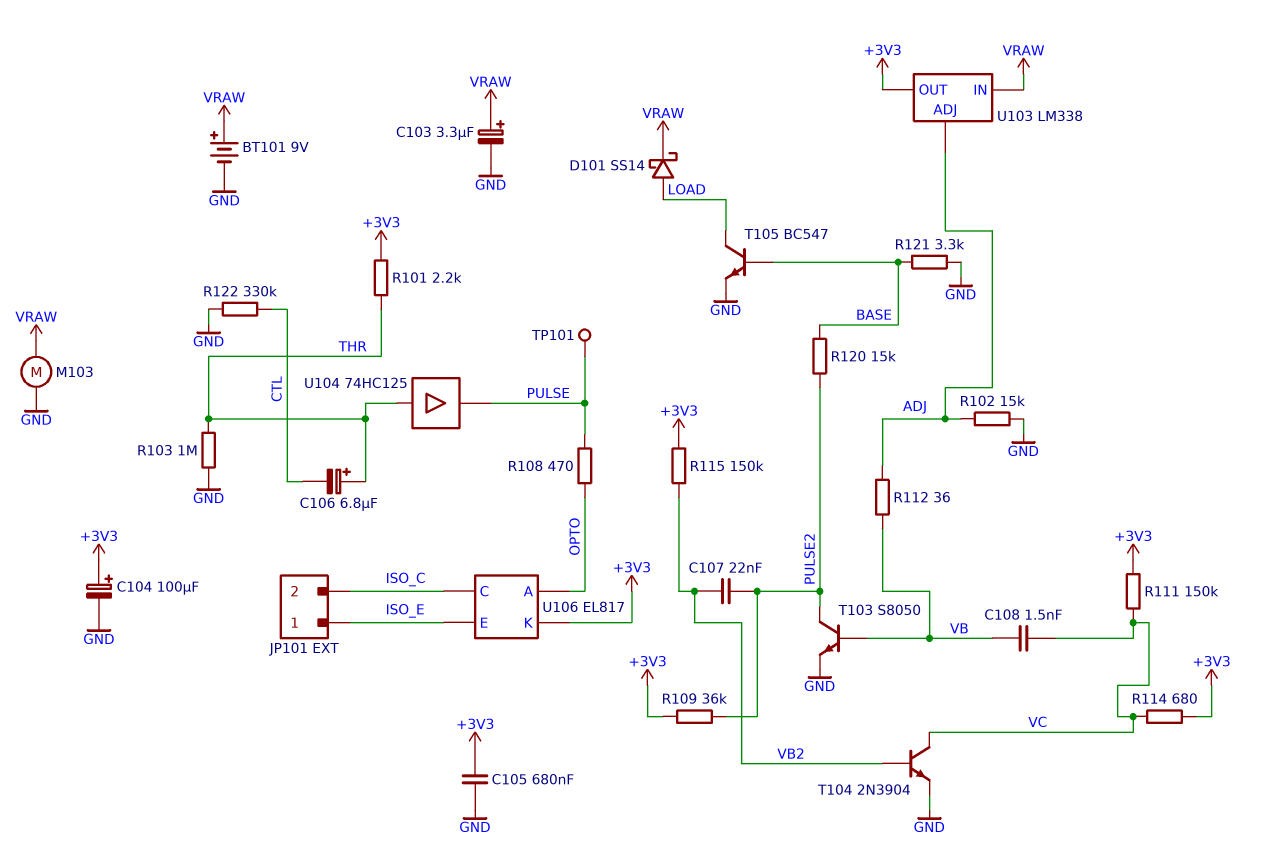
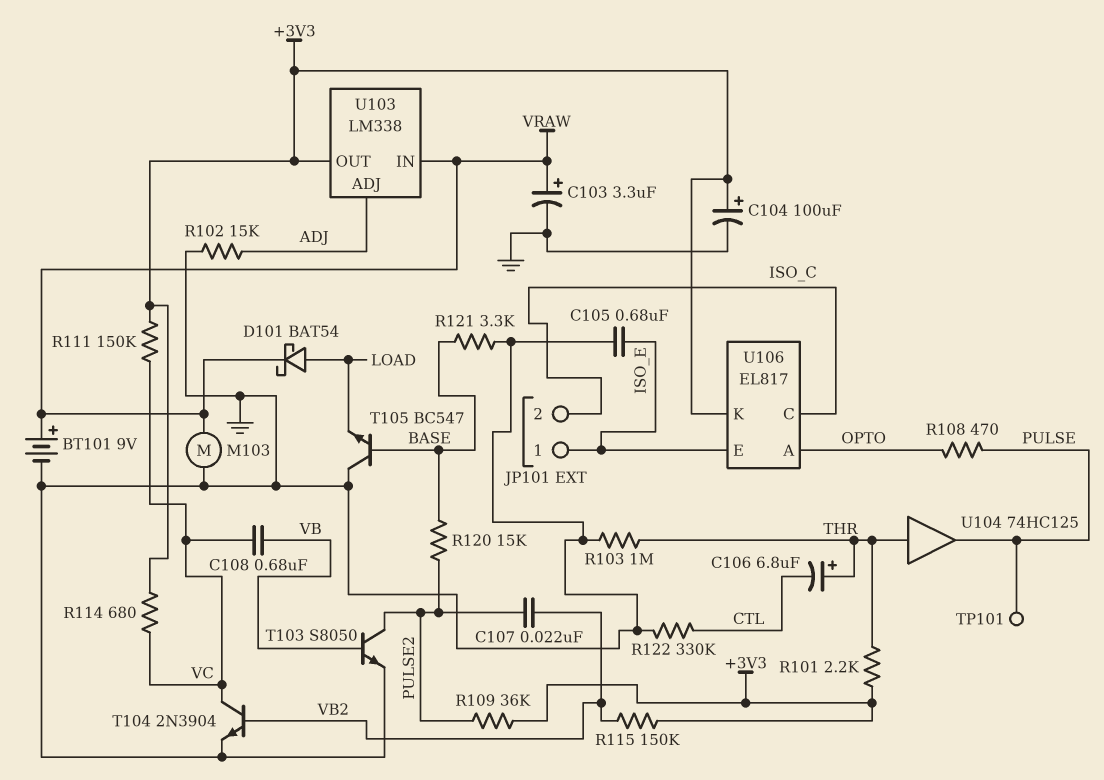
C105: 680nF (+3V3, GND) -> 680nF (GND, ISO_E)
C108: 1.5nF (VB, VC) -> 680nF (VB, VC)
D101: schottky SS14 (A LOAD, K VRAW) -> schottky BAT54 (A LOAD, K VRAW)
R112: 36 (ADJ, VB) -> none
T105: NPN BC547 (B BASE, C LOAD, E GND) -> NPN BC547 (B BASE, C GND, E LOAD)

